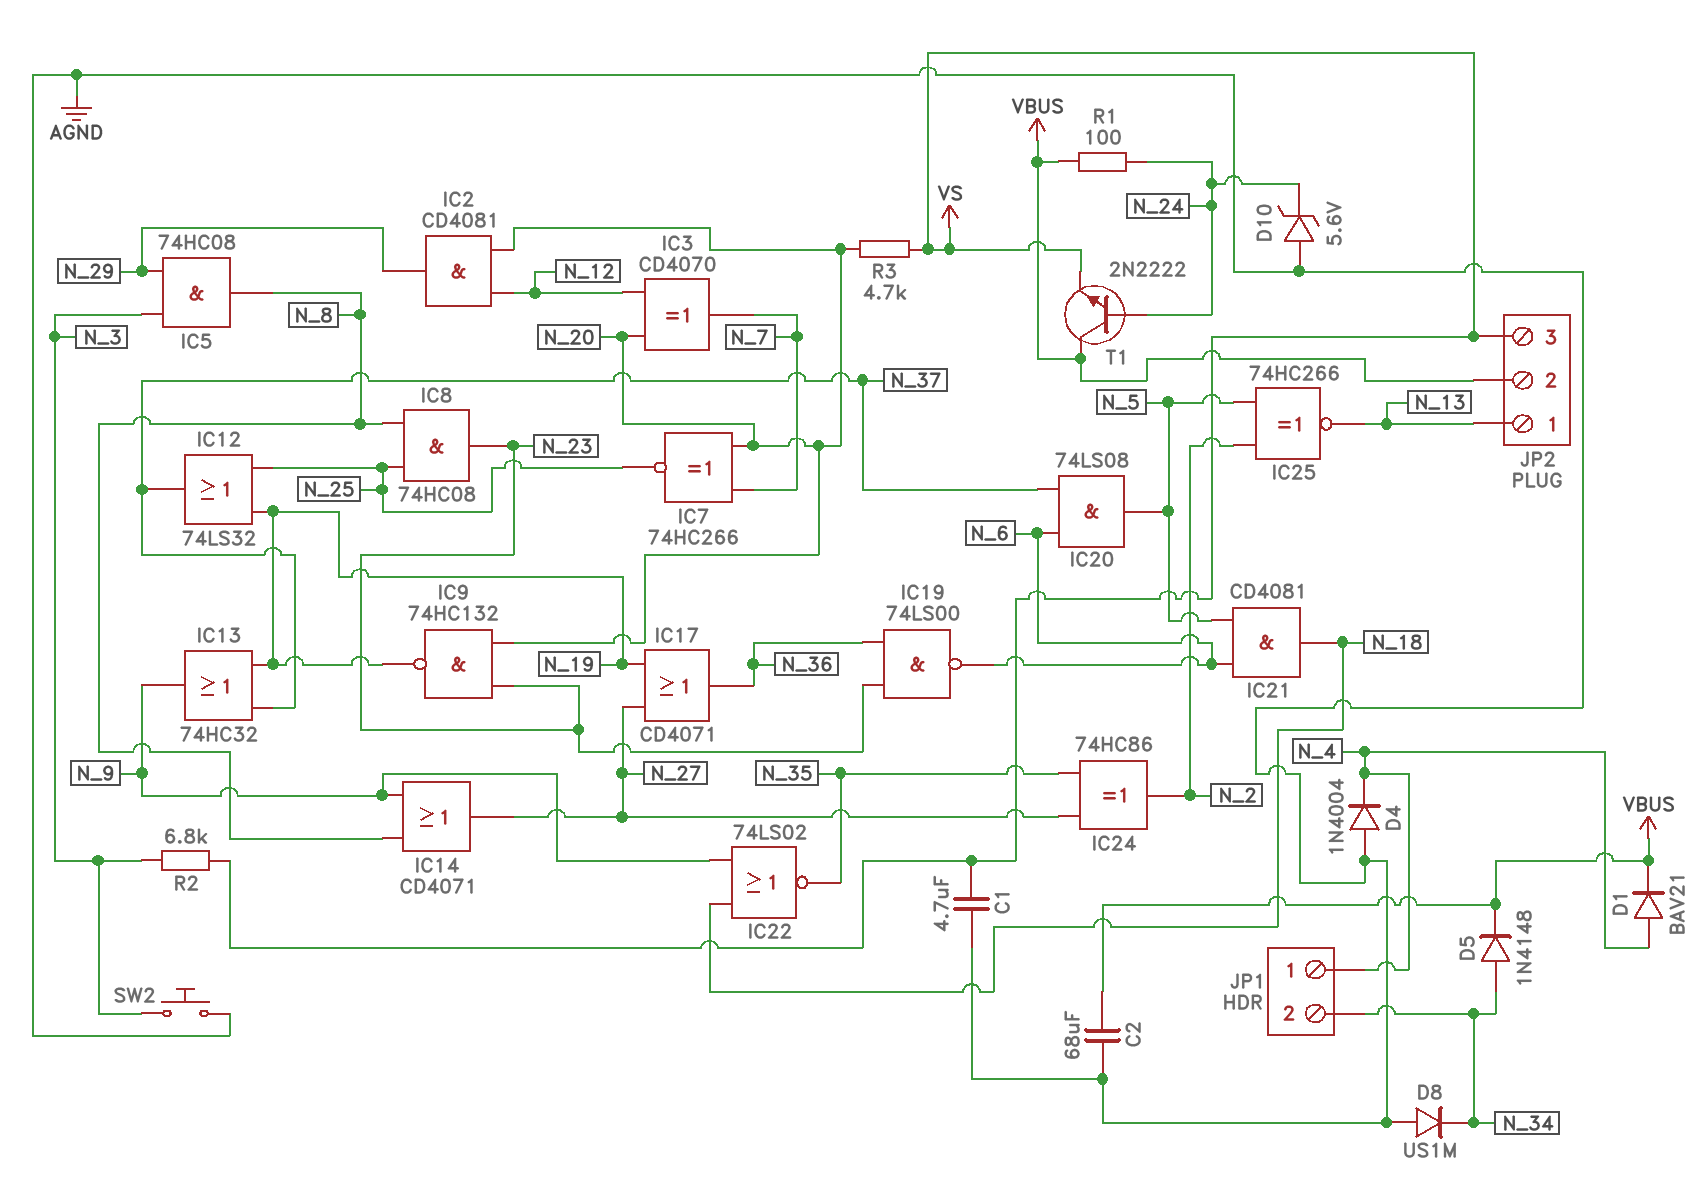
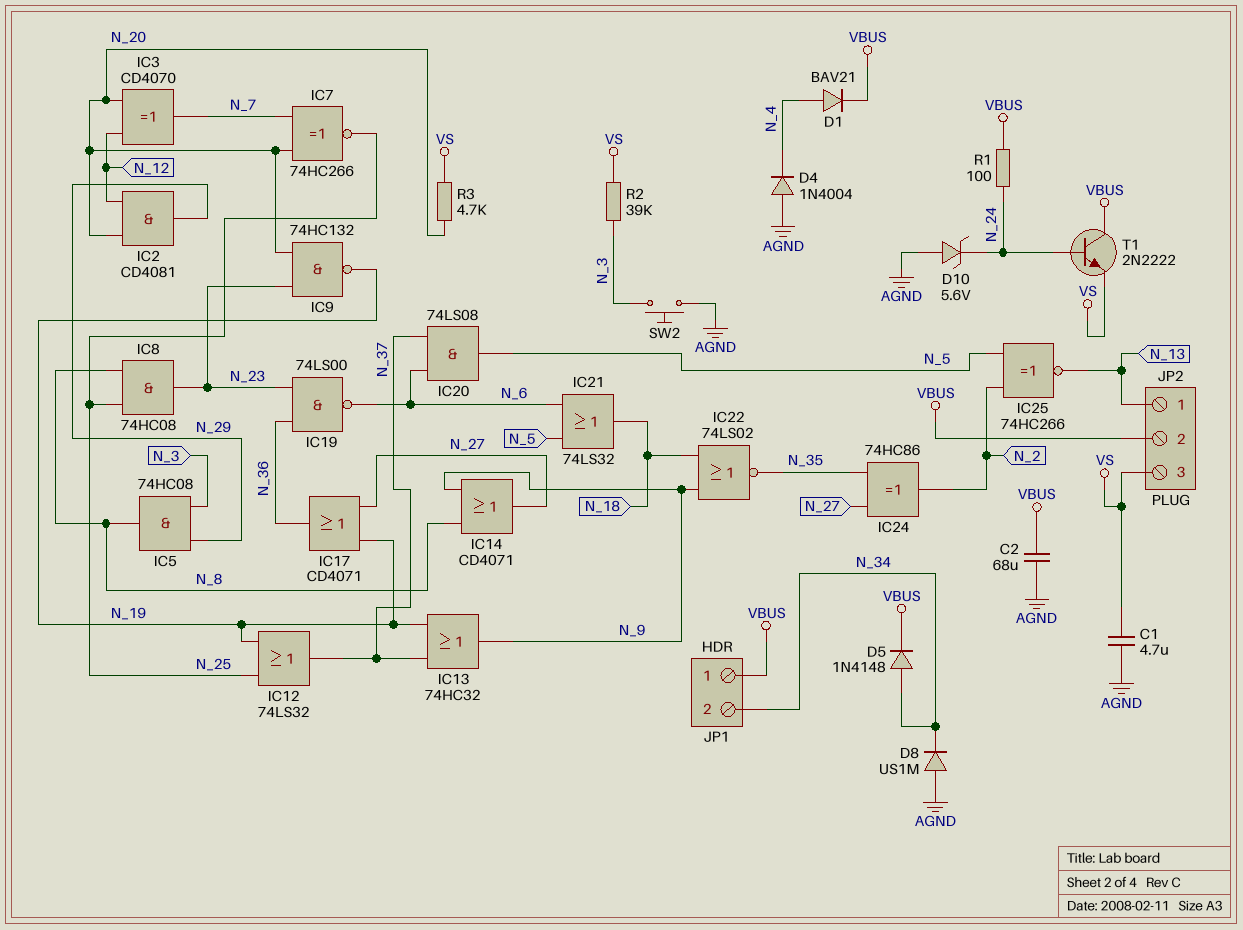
IC21: AND CD4081 (in N_5, in N_6, out N_18) -> OR 74LS32 (in N_5, in N_6, out N_18)
JP1 pin 1: N_4 -> VBUS
R2: 6.8k (N_3, VS) -> 39k (N_3, VS)

